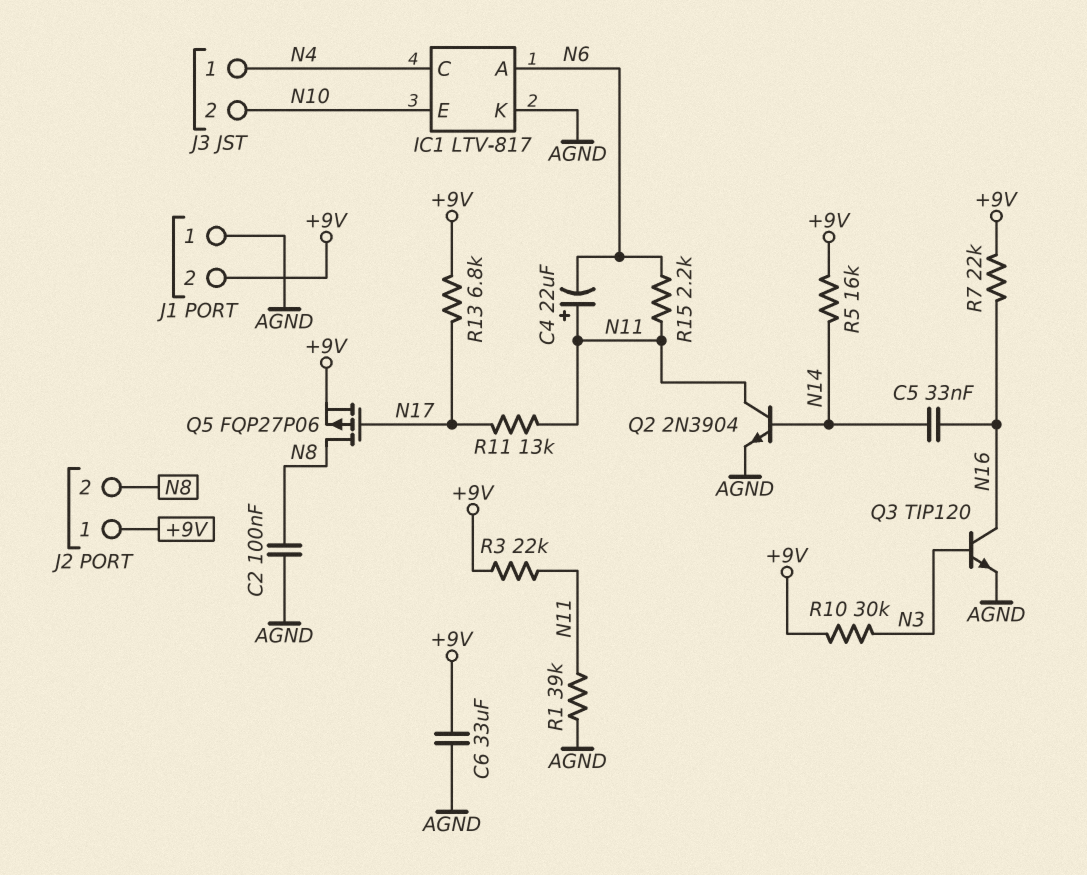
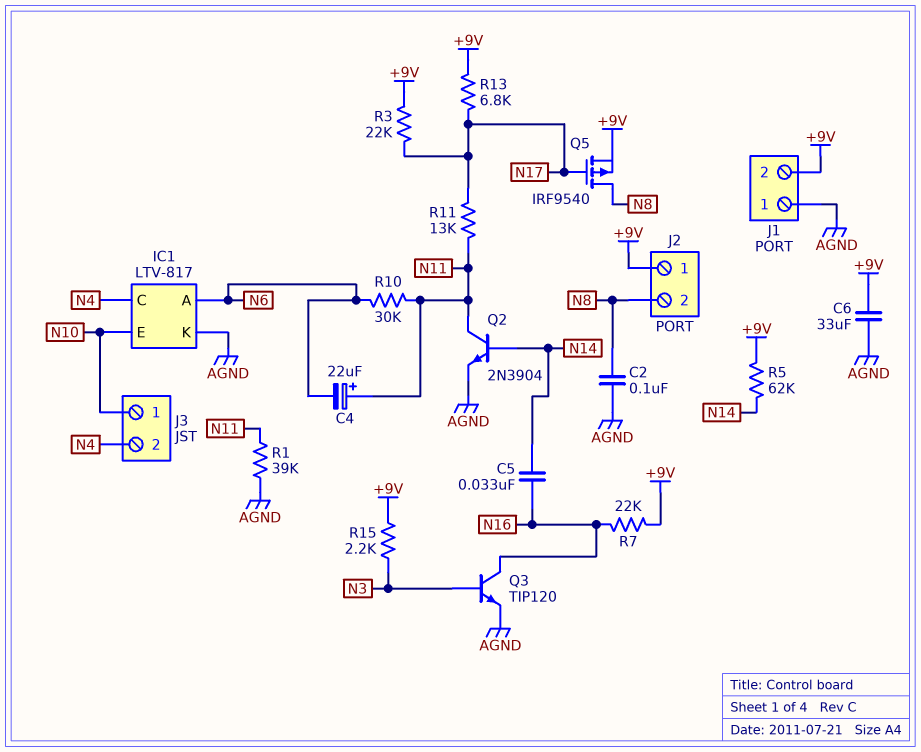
J3 pin 1: N4 -> N10
J3 pin 2: N10 -> N4
Q5: PMOS FQP27P06 (G N17, D N8, S +9V) -> PMOS IRF9540 (G N17, D N8, S +9V)
R3: 22k (+9V, N11) -> 22k (+9V, N17)
R5: 16k (+9V, N14) -> 62k (+9V, N14)
R10: 30k (+9V, N3) -> 30k (N6, N11)
R15: 2.2k (N6, N11) -> 2.2k (+9V, N3)

